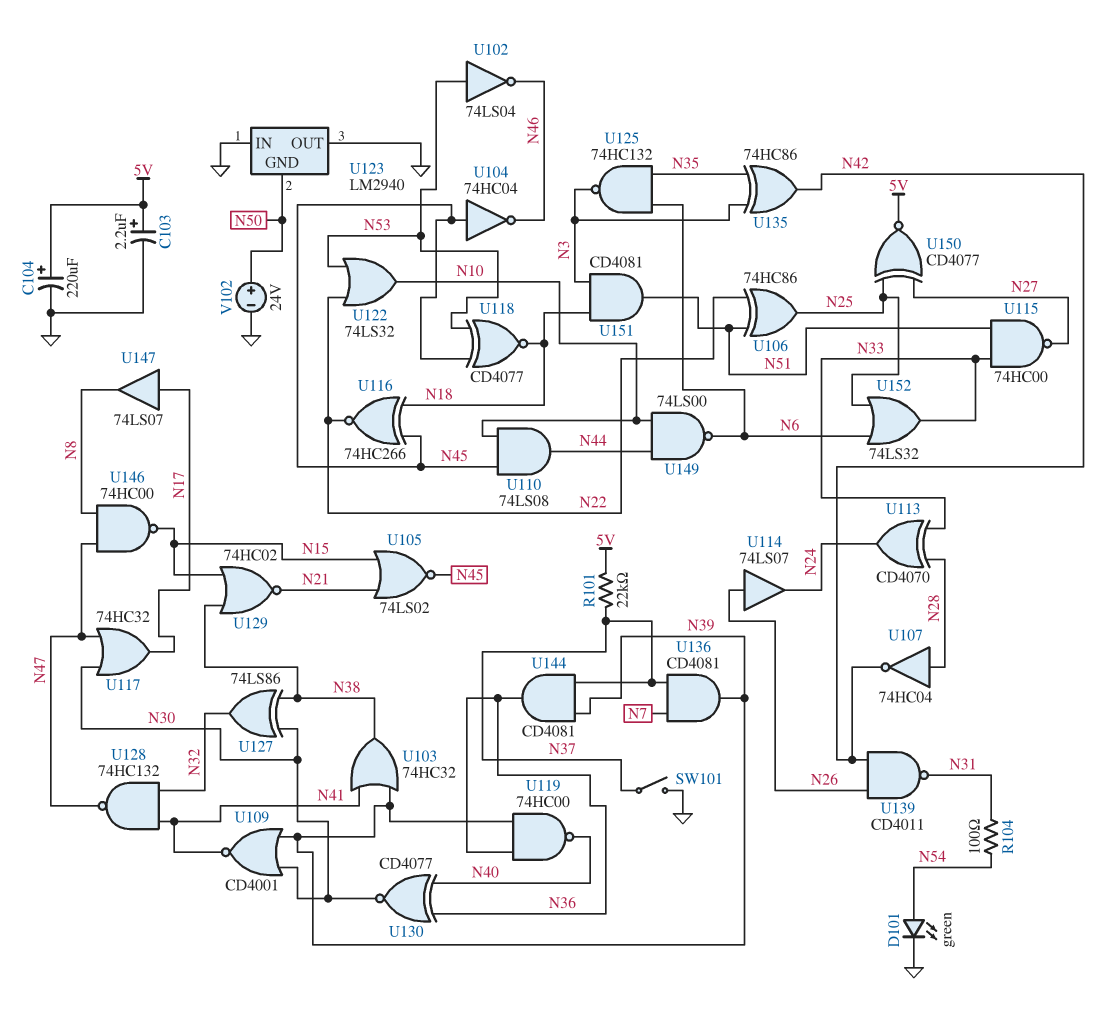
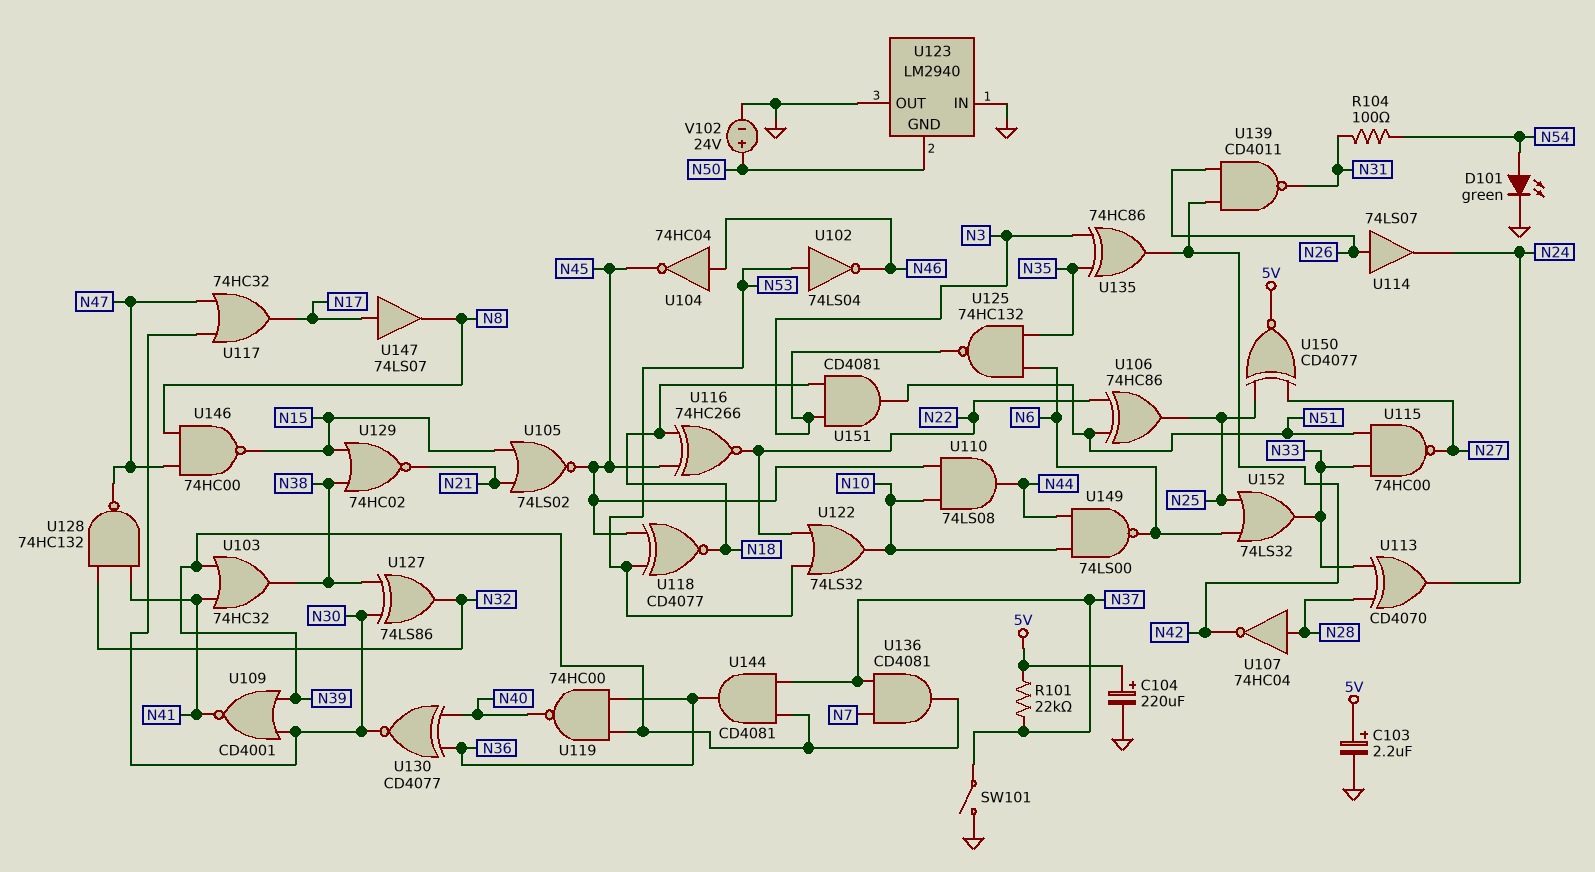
U104: NOT 74HC04 (in N45, out N46) -> NOT 74HC04 (in N46, out N45)

